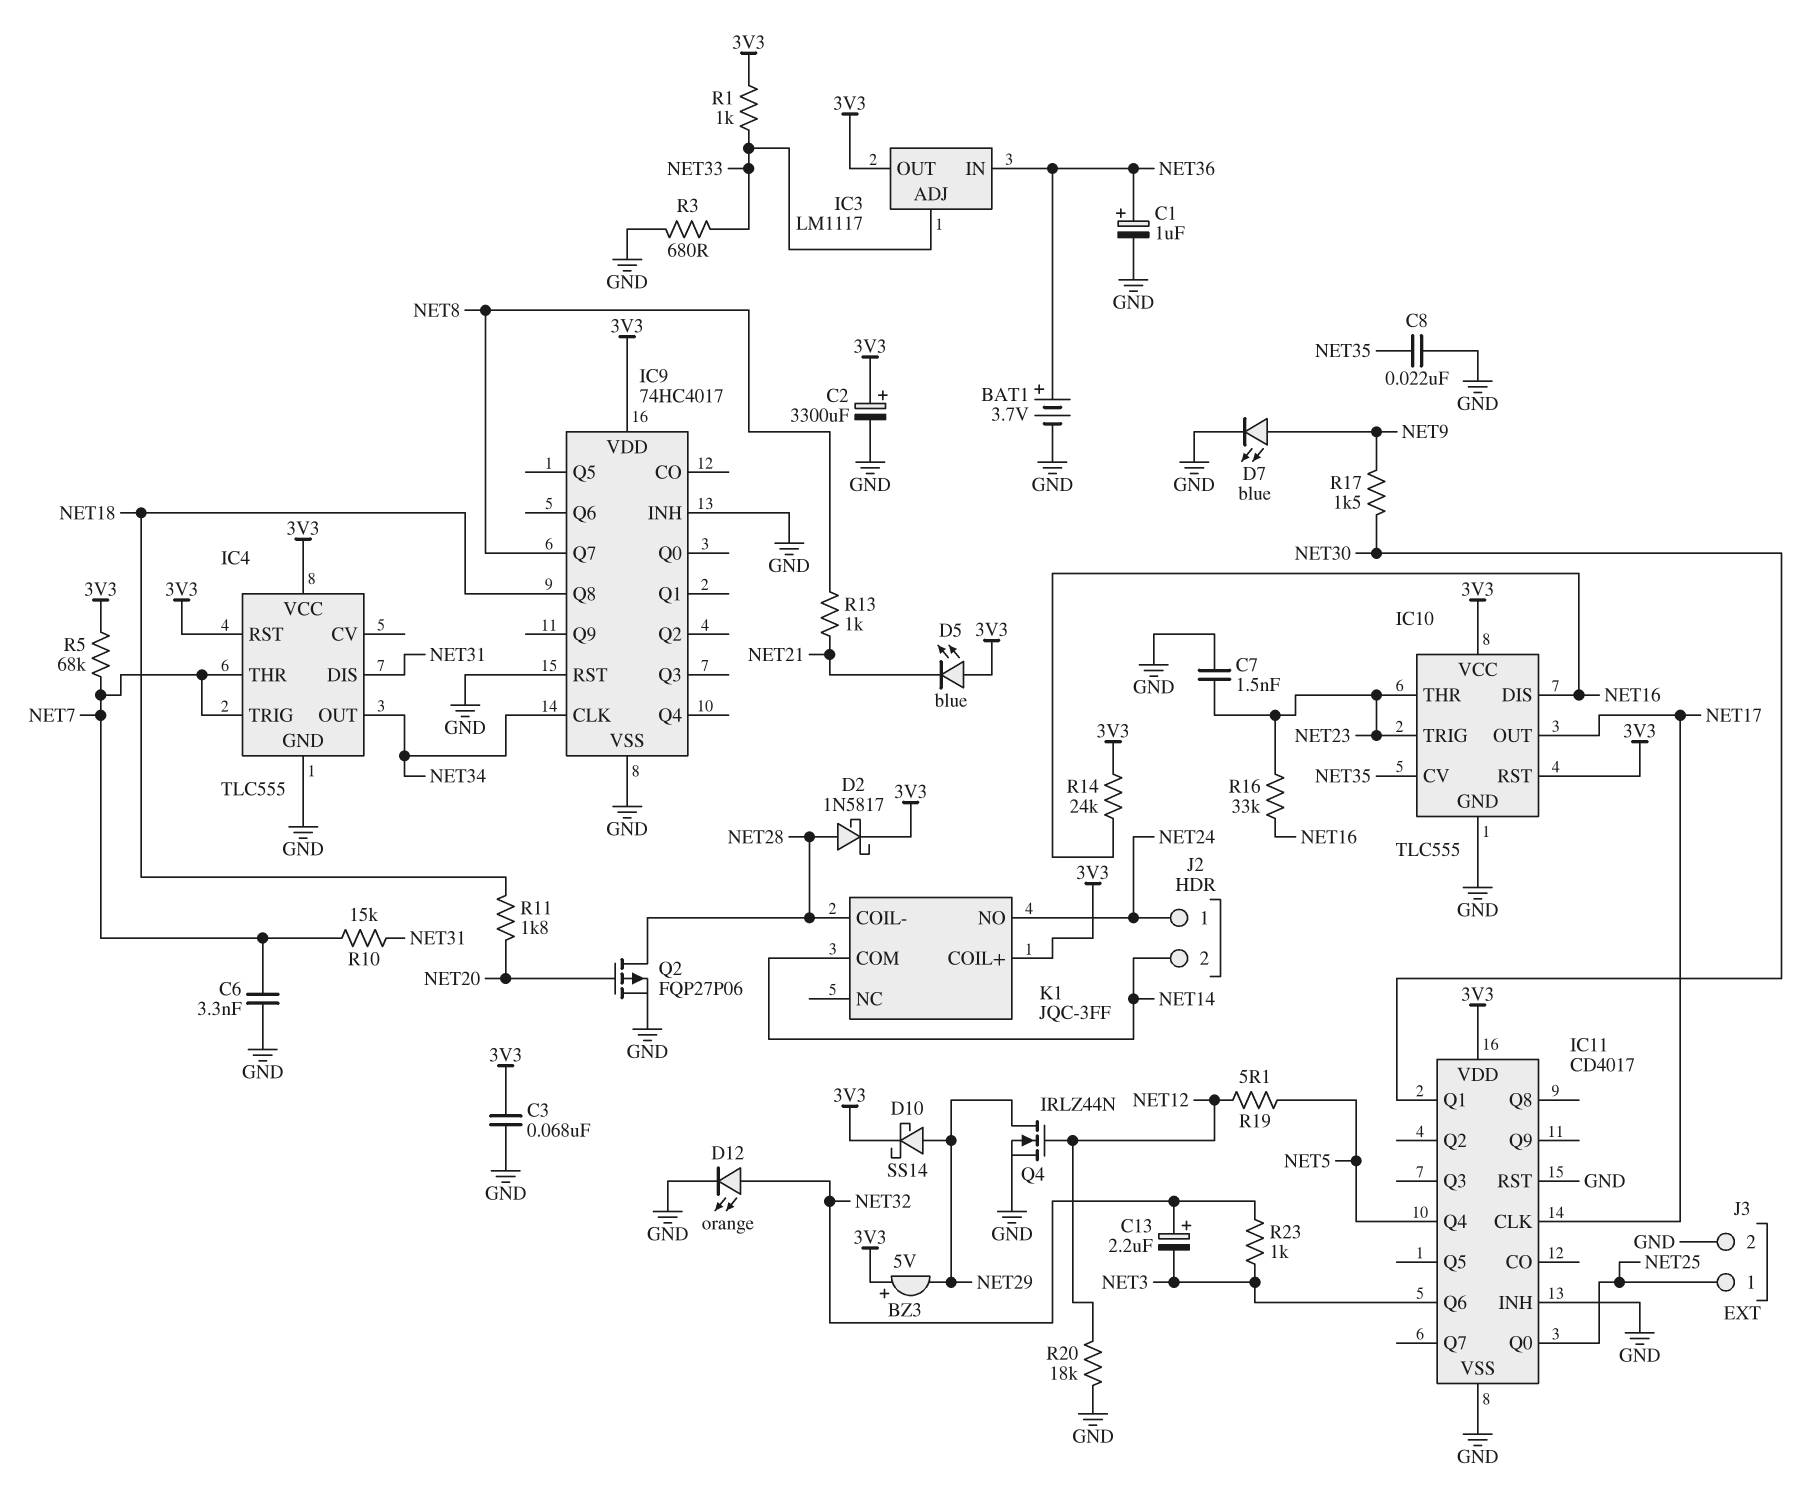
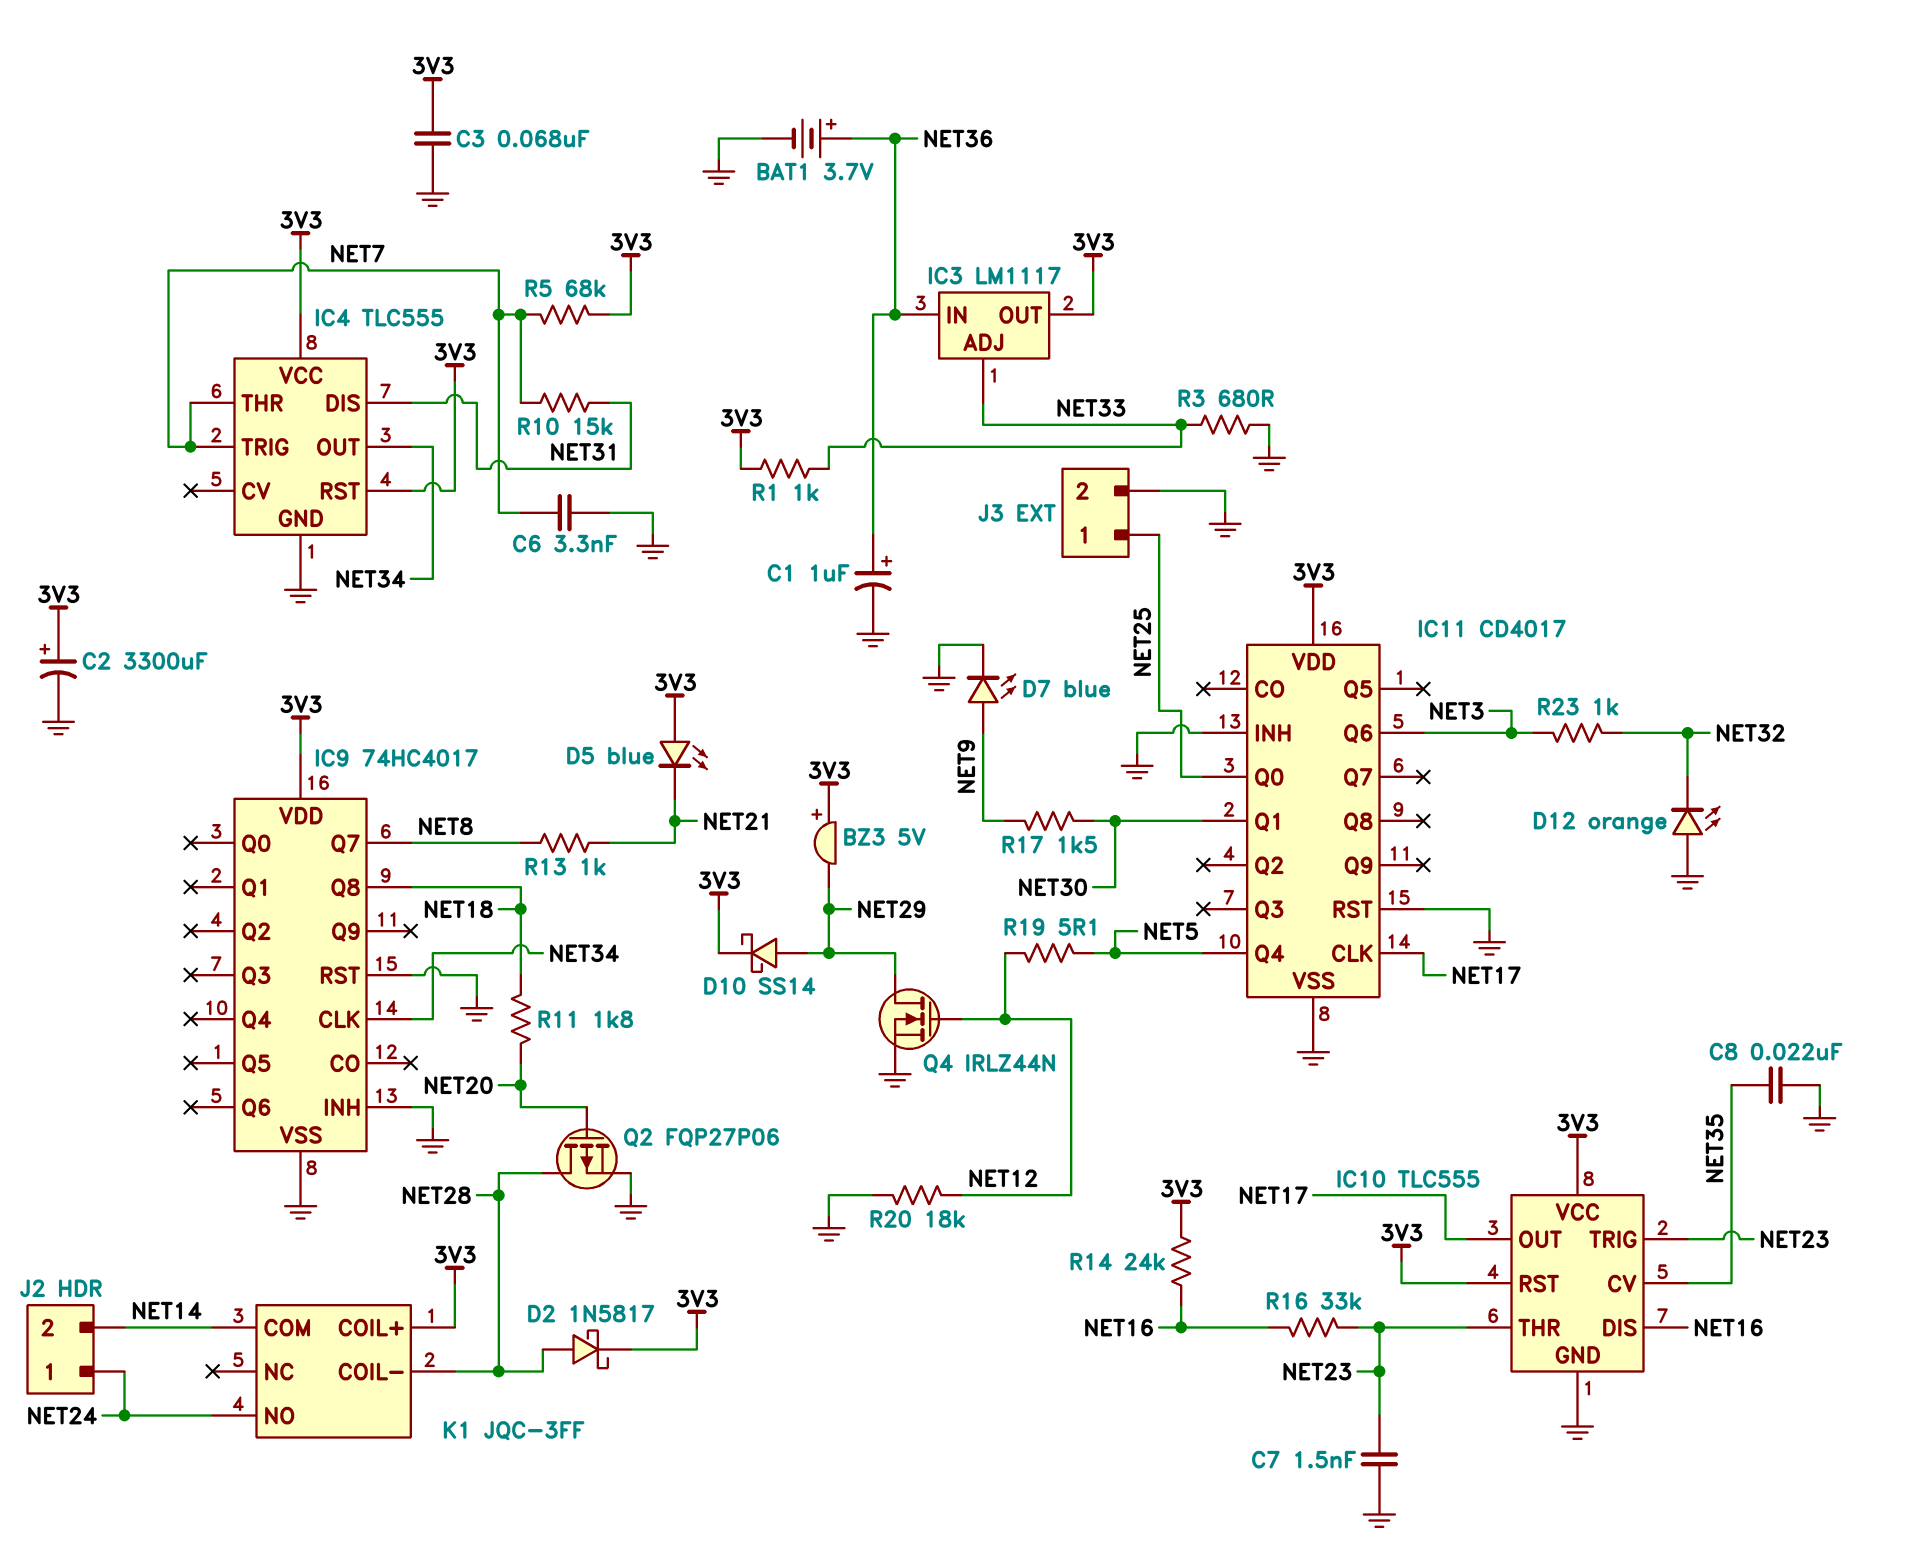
C13: 2.2uF (plus NET32, minus NET3) -> none
D12: LED orange (A NET32, K GND) -> LED orange (A GND, K NET32)

